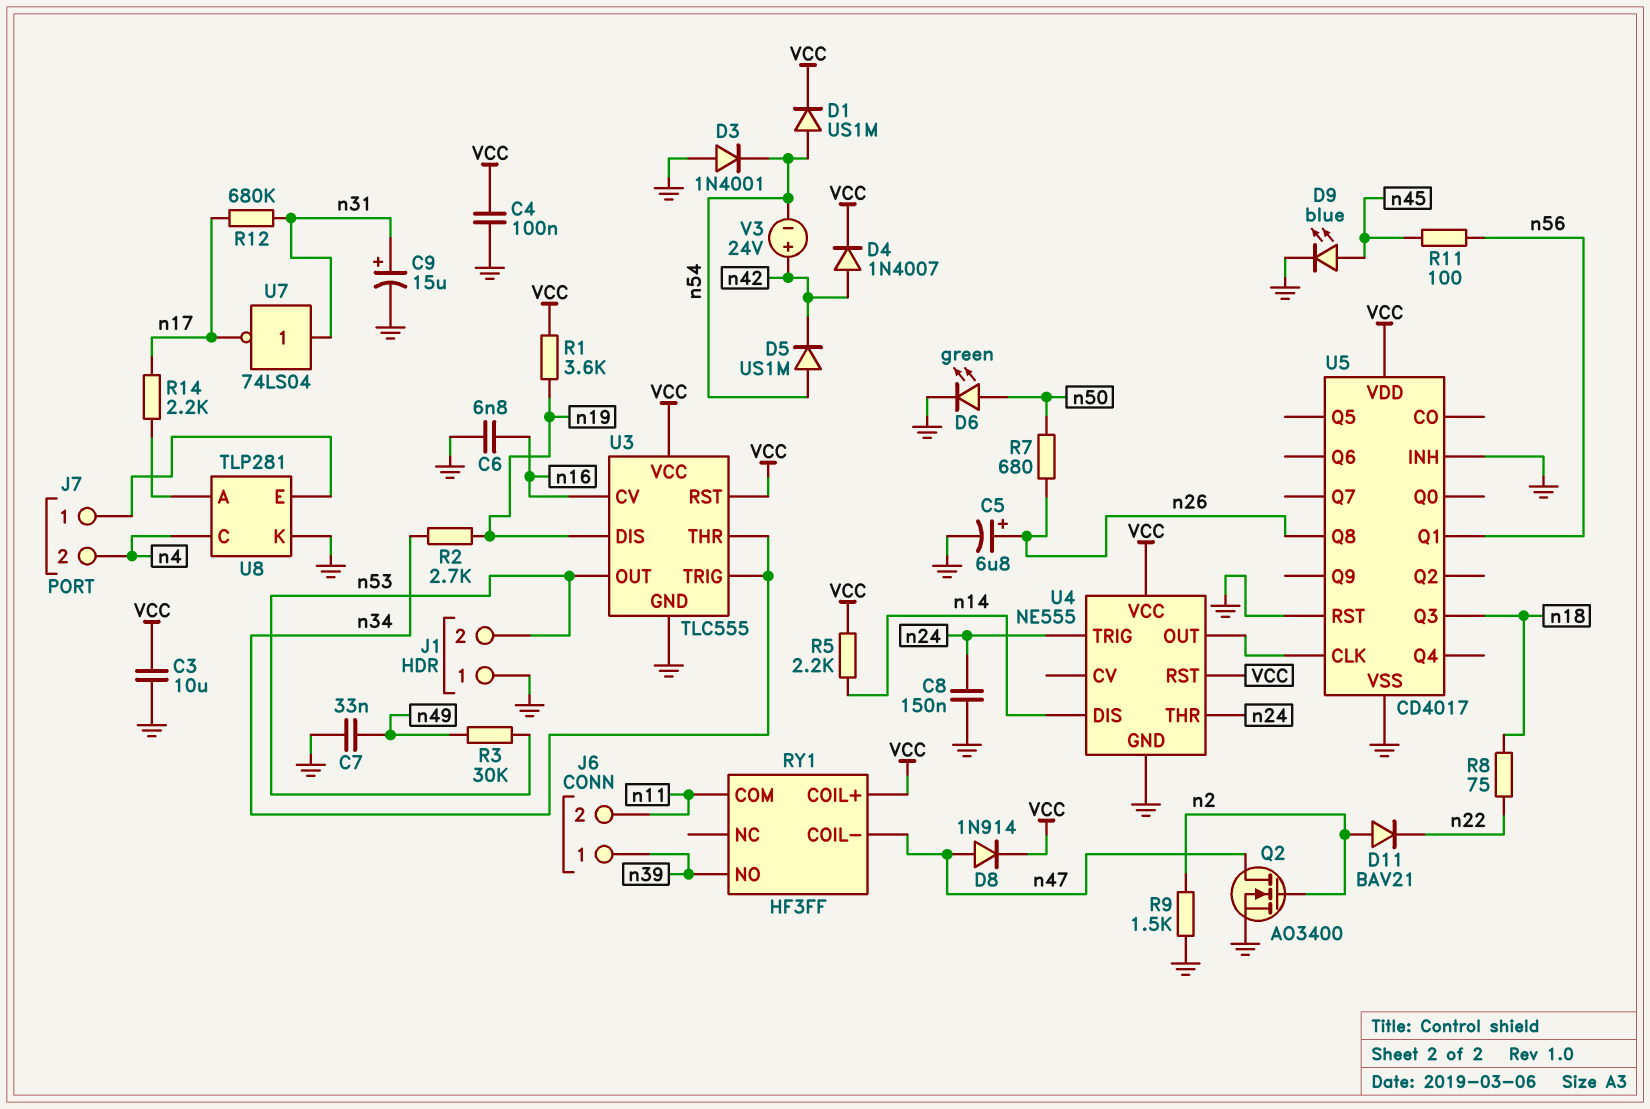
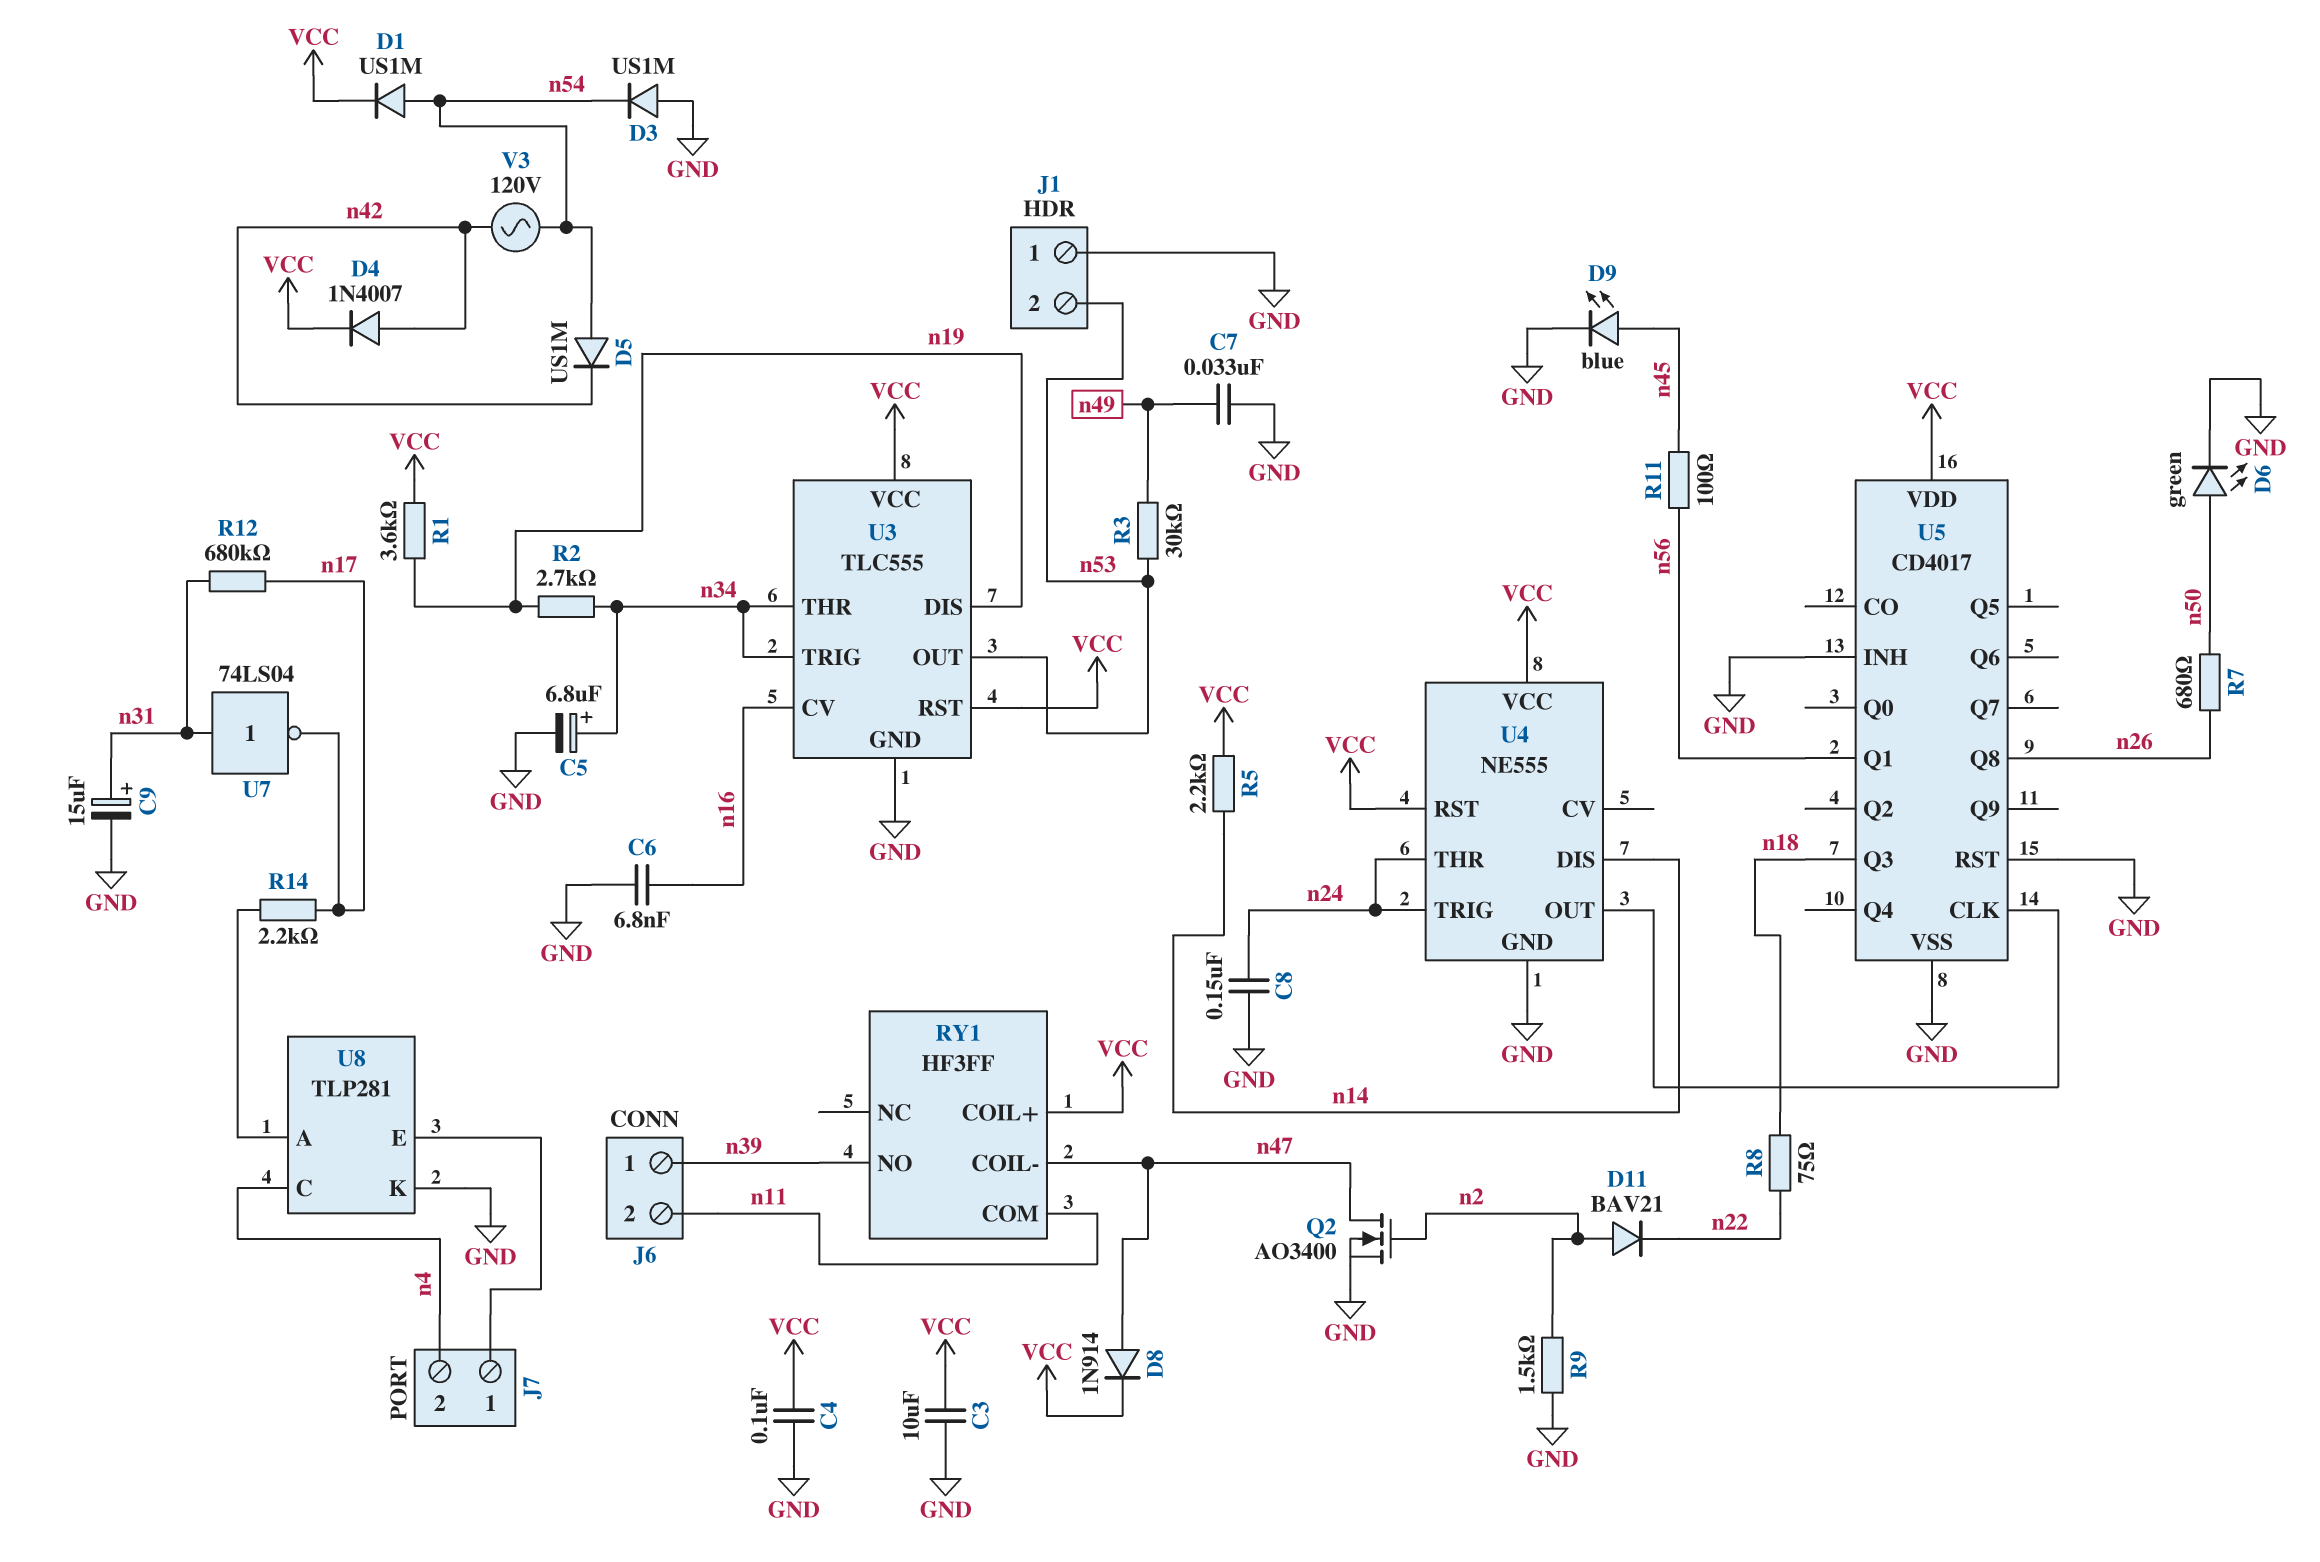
C5: 6.8uF (plus n26, minus GND) -> 6.8uF (plus n34, minus GND)
D3: diode 1N4001 (A GND, K n54) -> diode US1M (A GND, K n54)
V3: 24V (plus n42, minus n54) -> AC 120V (n42, n54)

